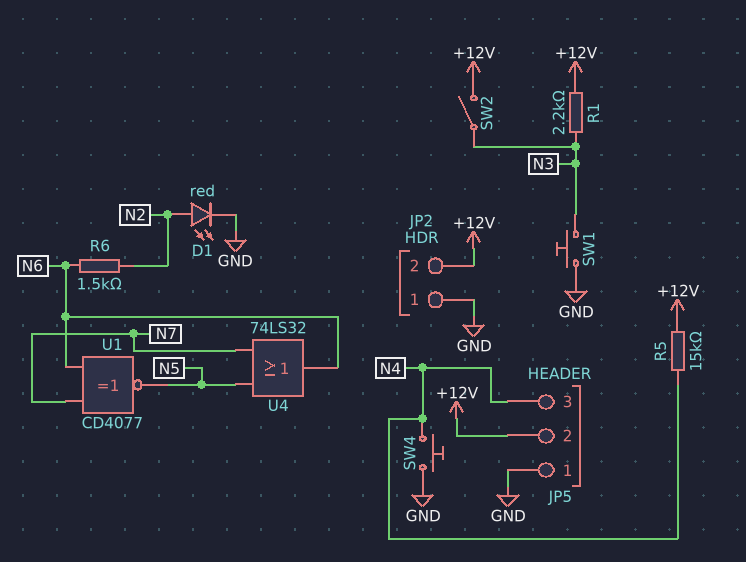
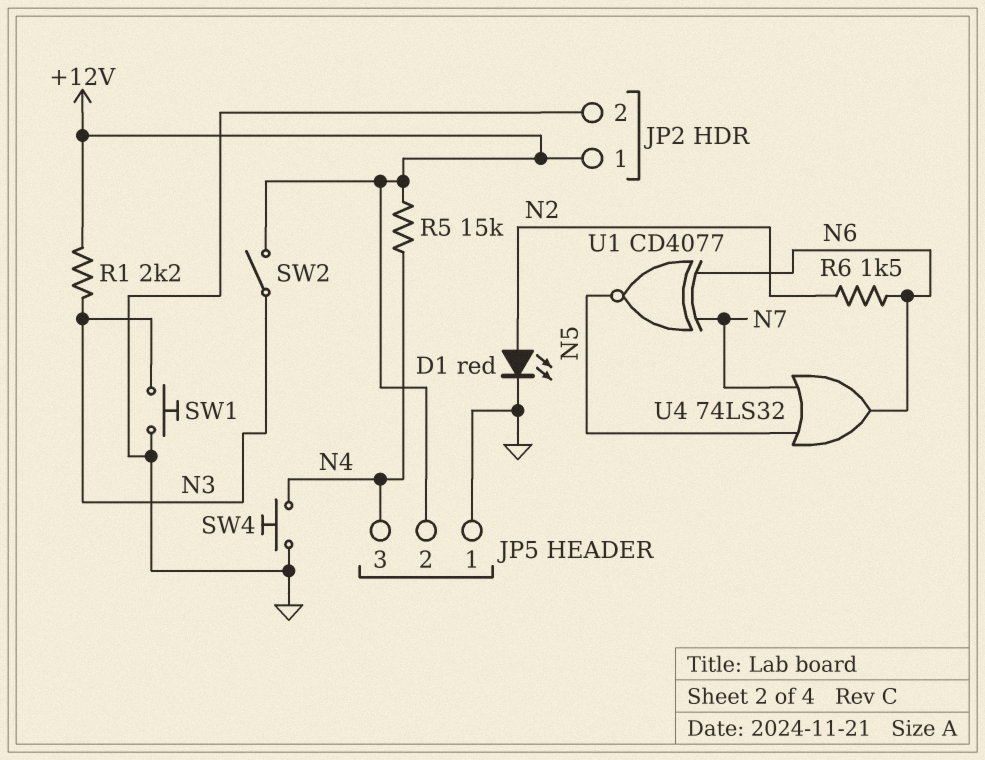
JP2 pin 1: GND -> +12V
JP2 pin 2: +12V -> GND

